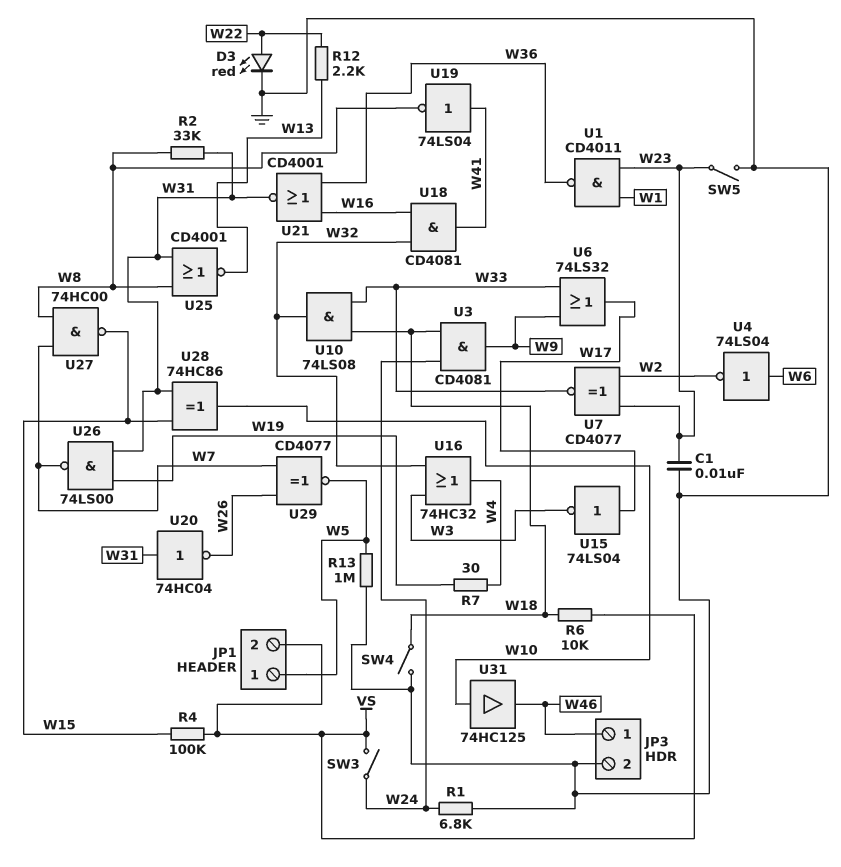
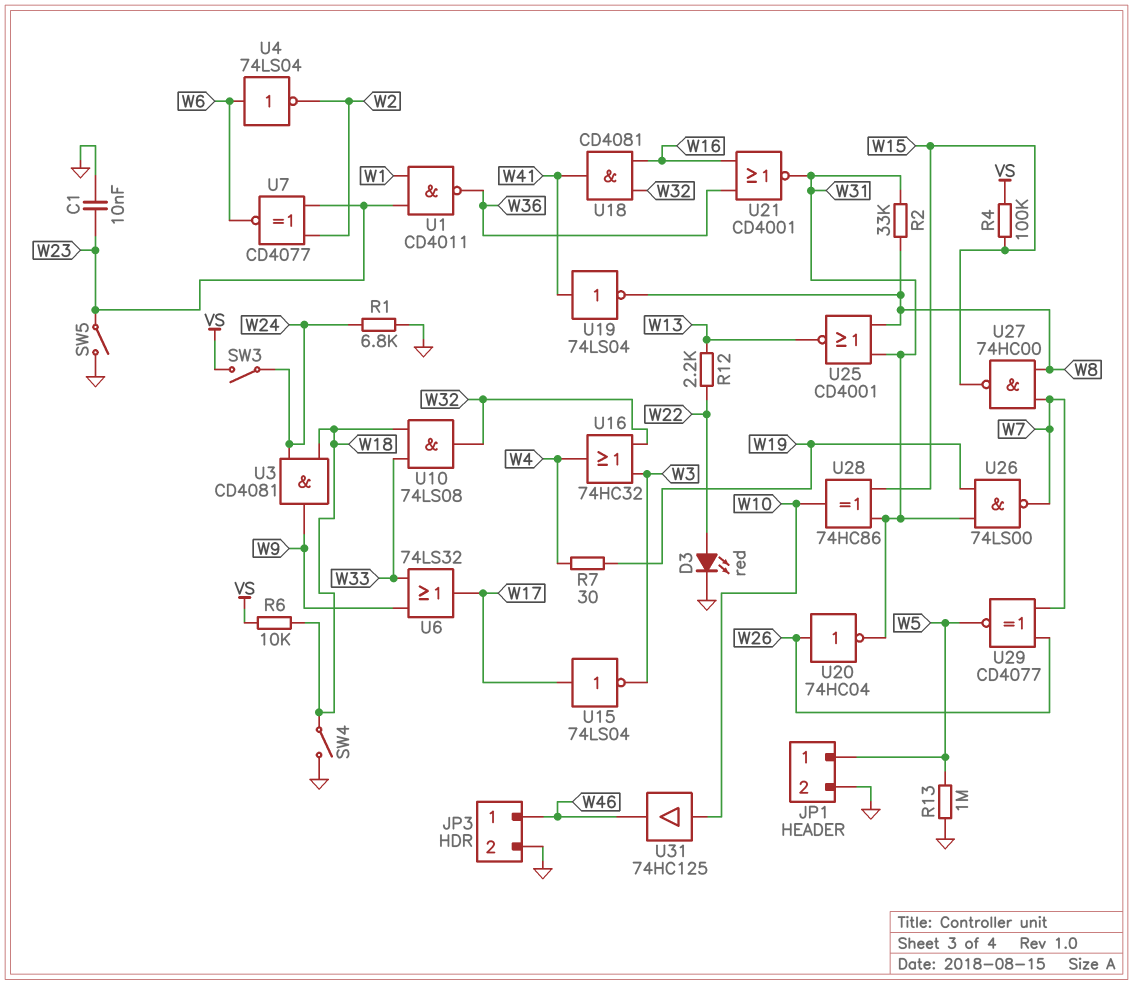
JP1 pin 2: VS -> GND
U7: XNOR CD4077 (in W2, in W23, out W33) -> XNOR CD4077 (in W2, in W23, out W6)
U20: NOT 74HC04 (in W31, out W26) -> NOT 74HC04 (in W26, out W31)

